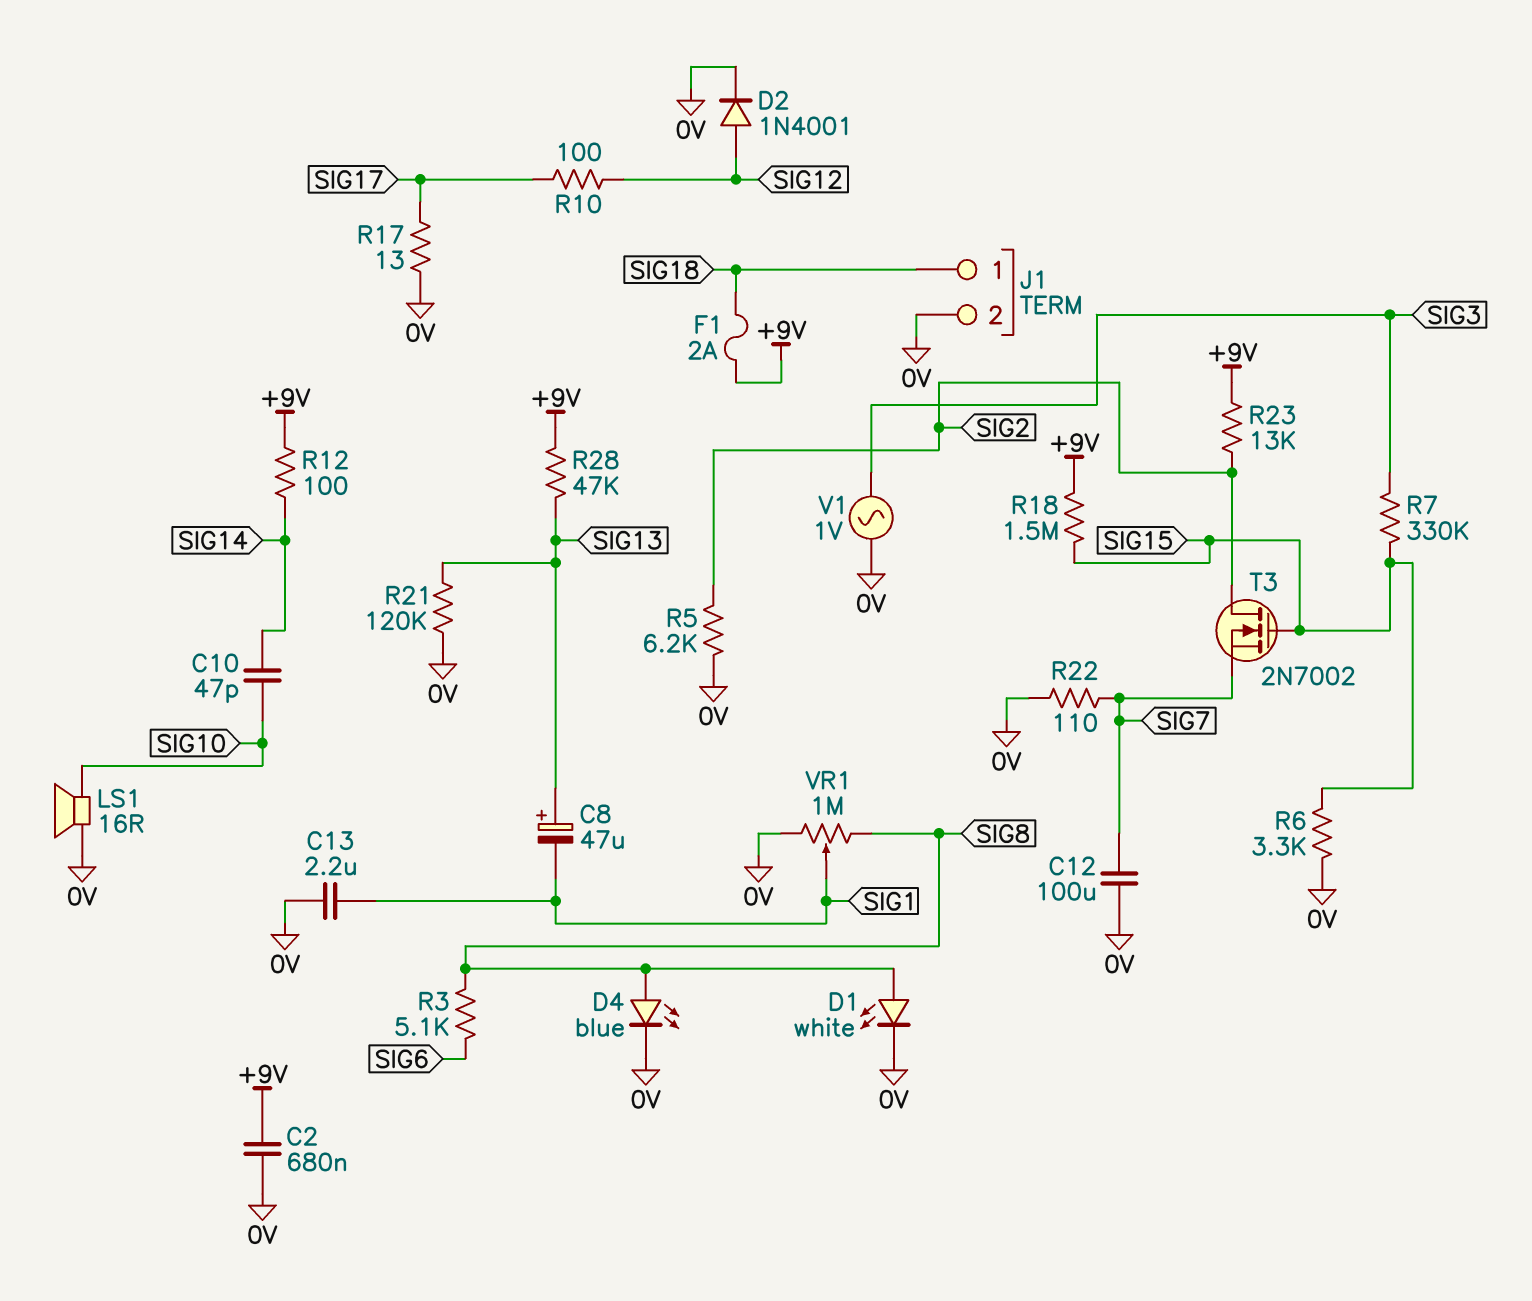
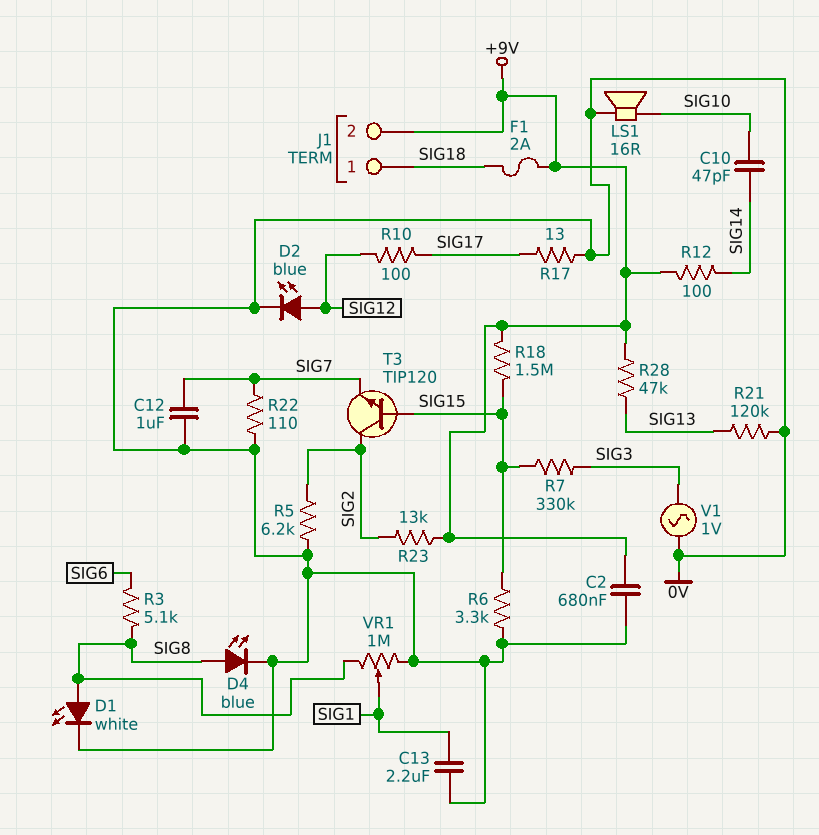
C8: 47uF (plus SIG13, minus SIG1) -> none
C12: 100uF (0V, SIG7) -> 1uF (0V, SIG7)
D2: diode 1N4001 (A SIG12, K 0V) -> LED blue (A SIG12, K 0V)
J1 pin 2: 0V -> +9V
T3: NMOS 2N7002 (G SIG15, D SIG2, S SIG7) -> NPN TIP120 (B SIG15, C SIG2, E SIG7)

